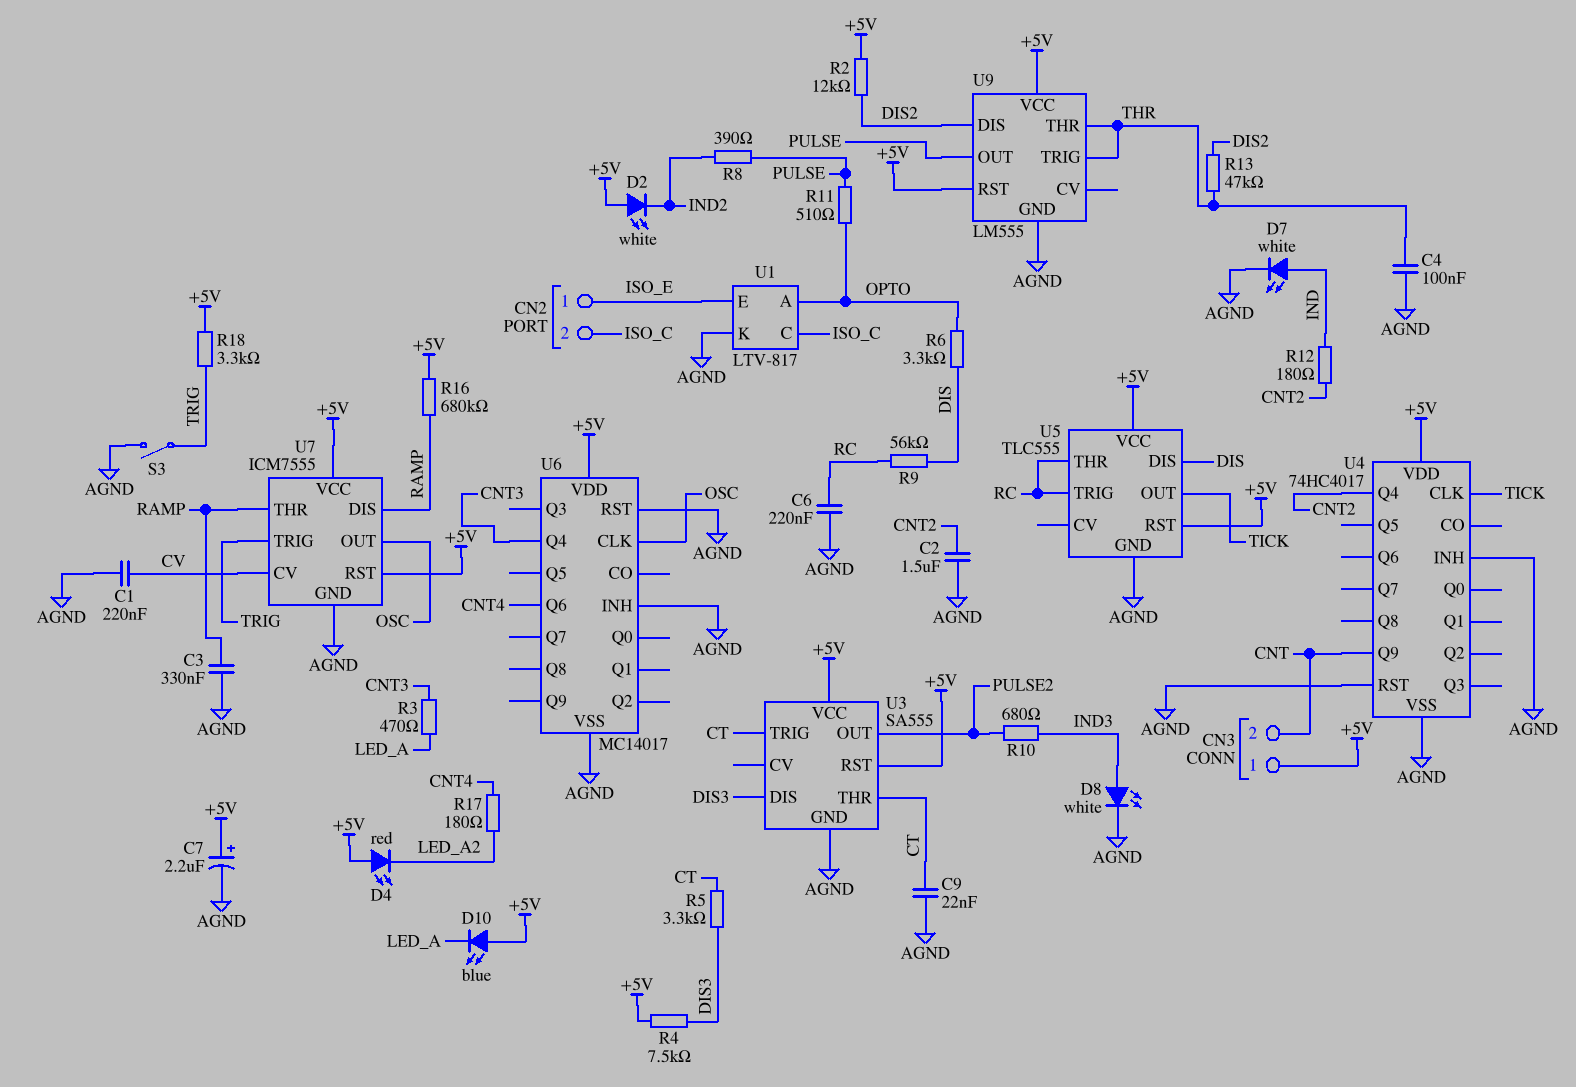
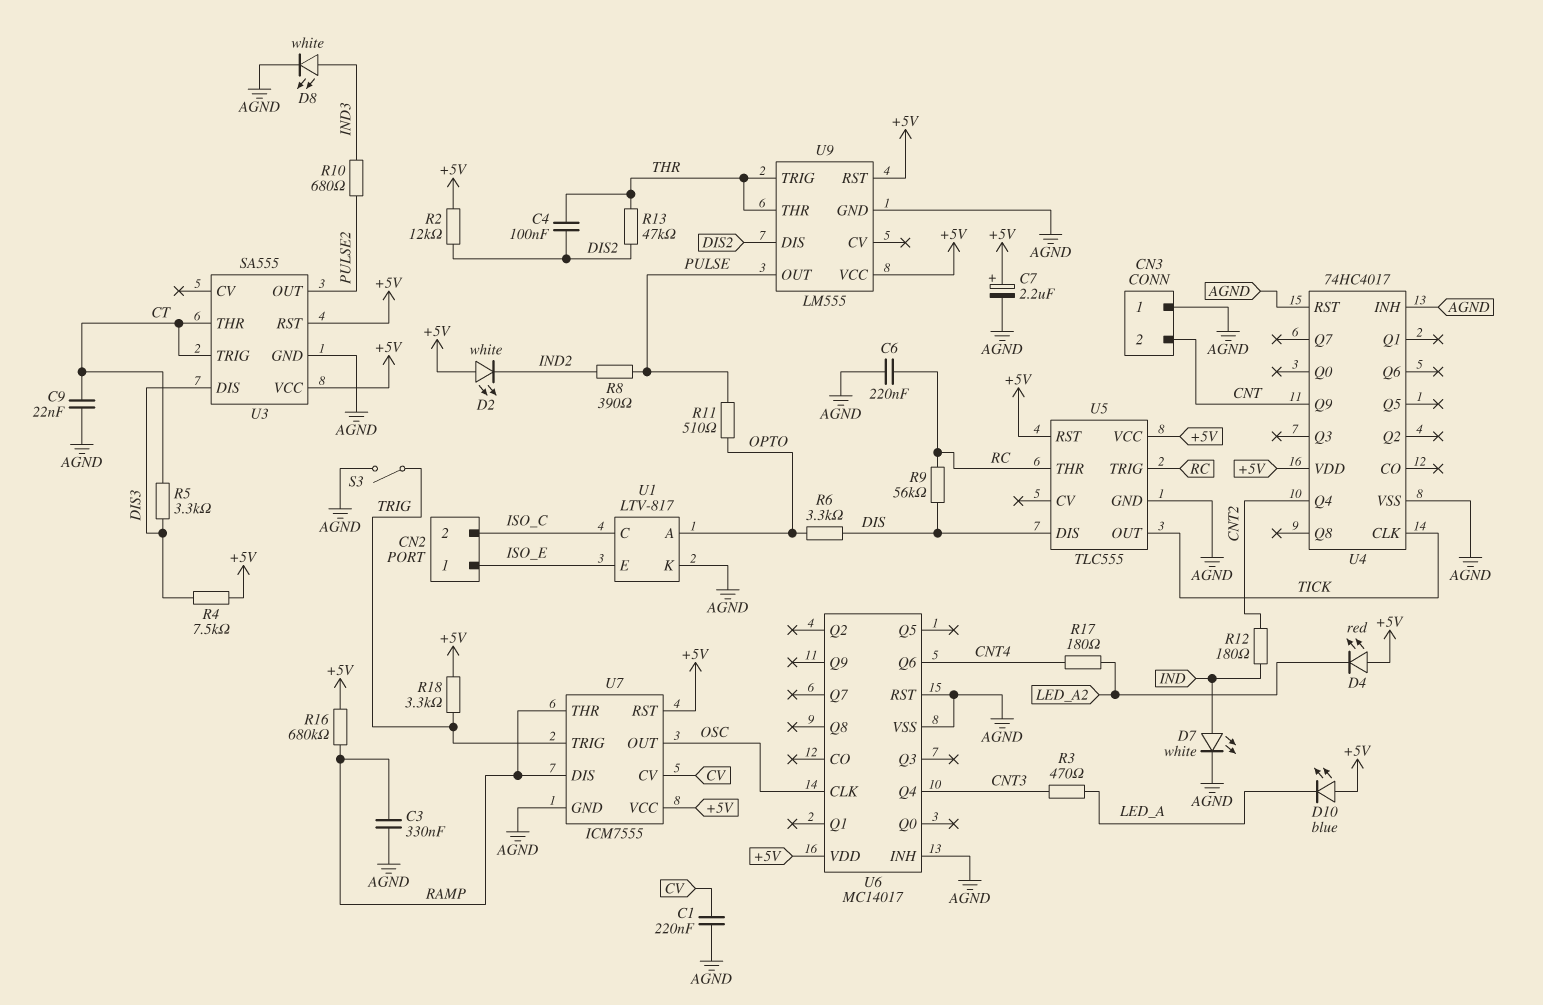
C2: 1.5uF (AGND, CNT2) -> none
C4: 100nF (AGND, THR) -> 100nF (DIS2, THR)
CN3 pin 1: +5V -> AGND

